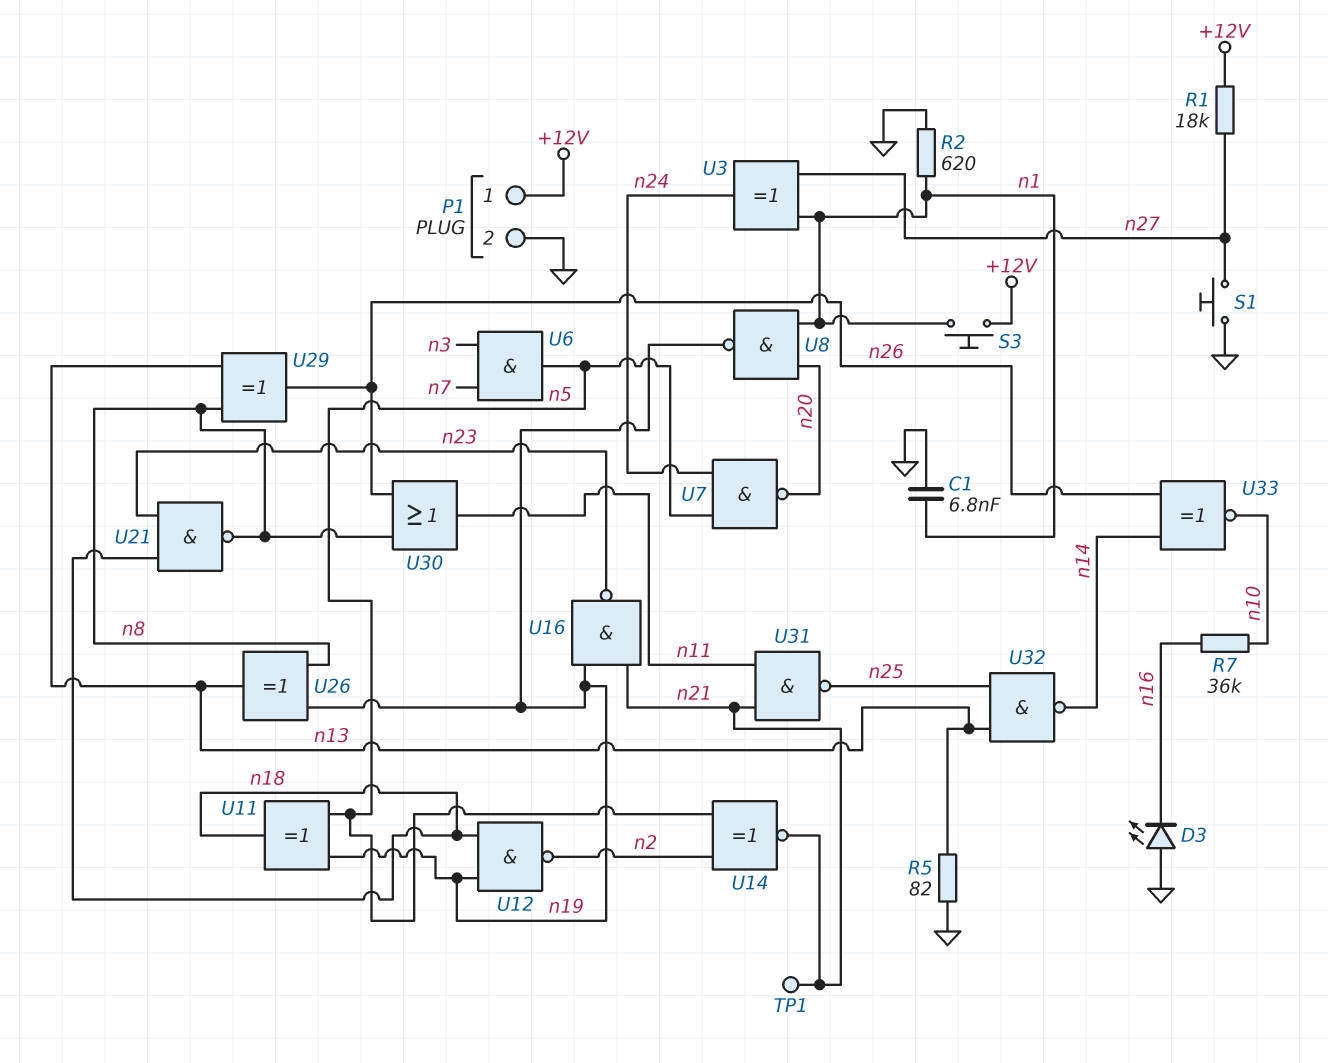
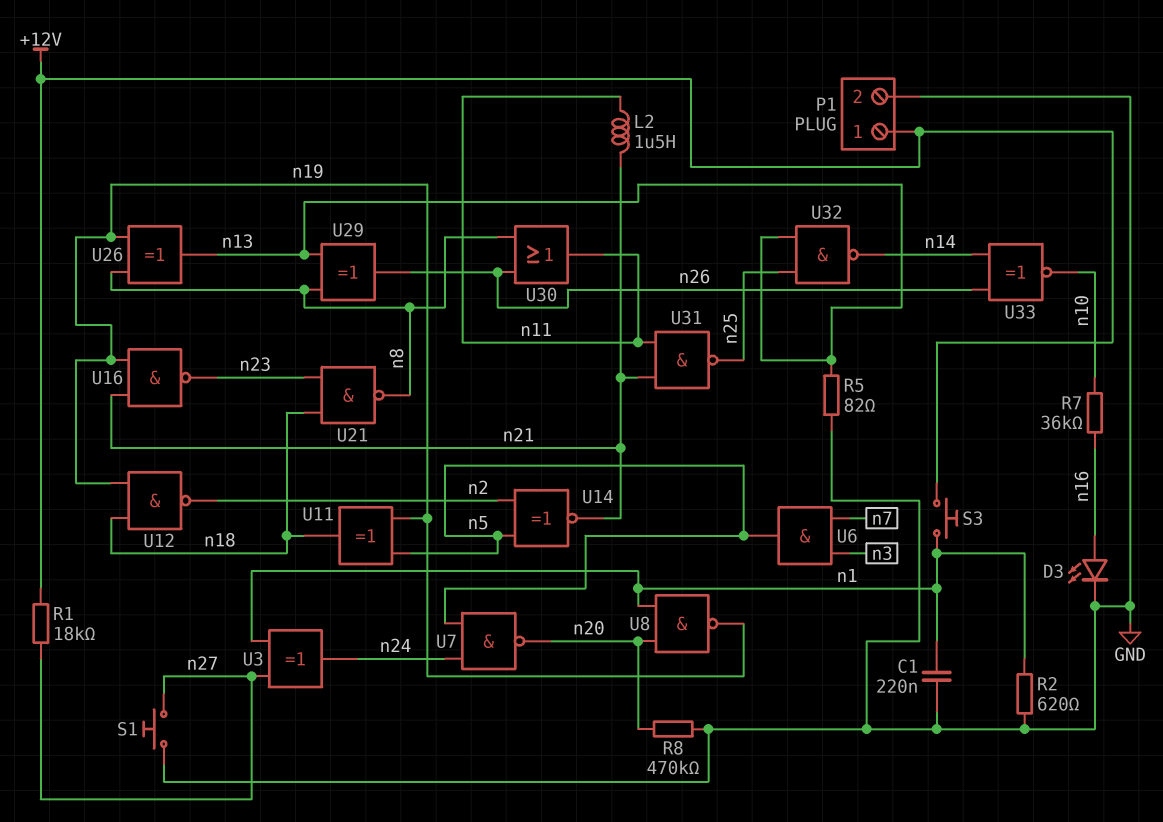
C1: 6.8nF (GND, n1) -> 220nF (GND, n1)
D3: LED (A GND, K n16) -> LED (A n16, K GND)
L2: none -> 1.5uH (n11, n21)
R8: none -> 470k (GND, n20)
TP1: test point (n21) -> none

